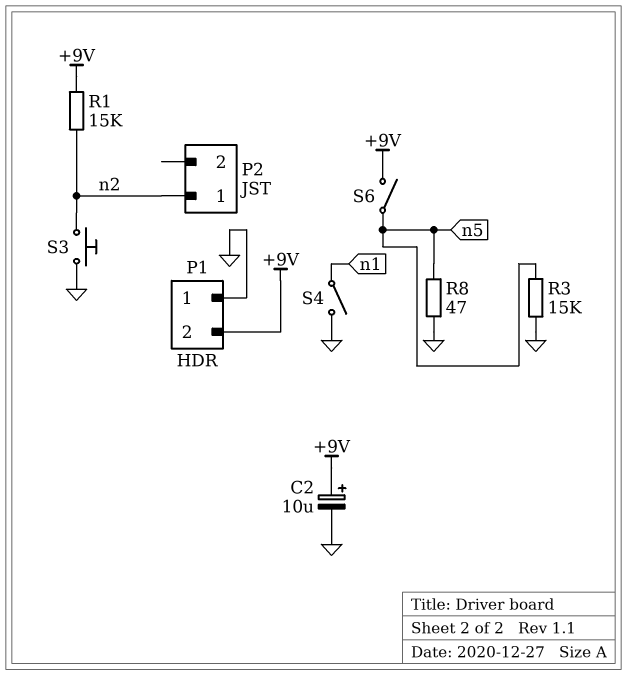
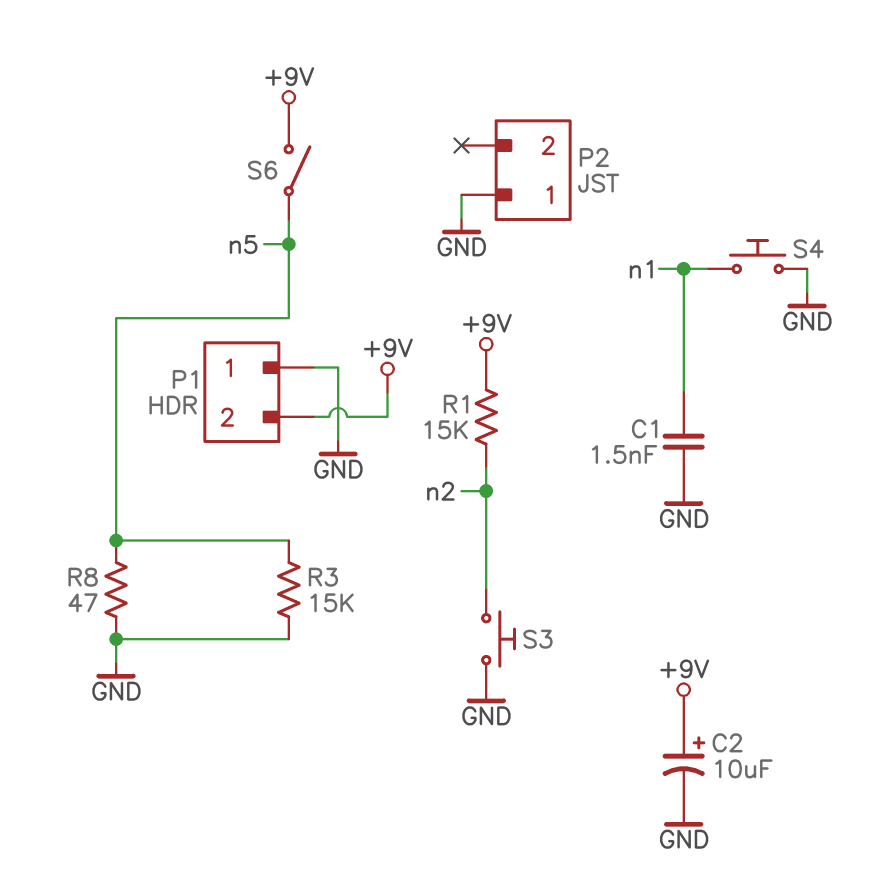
C1: none -> 1.5nF (GND, n1)
P2 pin 1: n2 -> GND
S4: switch (GND, n1) -> button (GND, n1)

